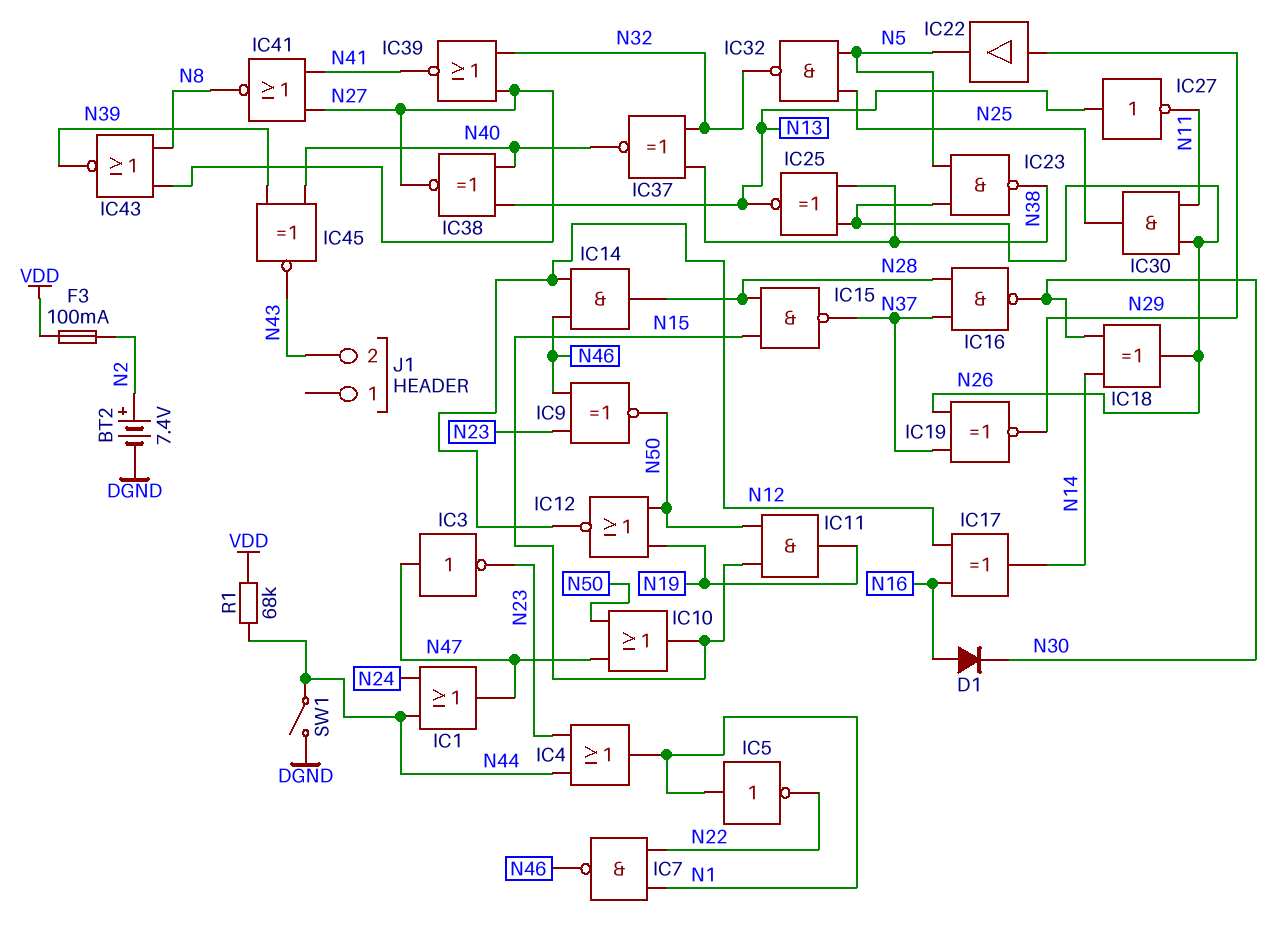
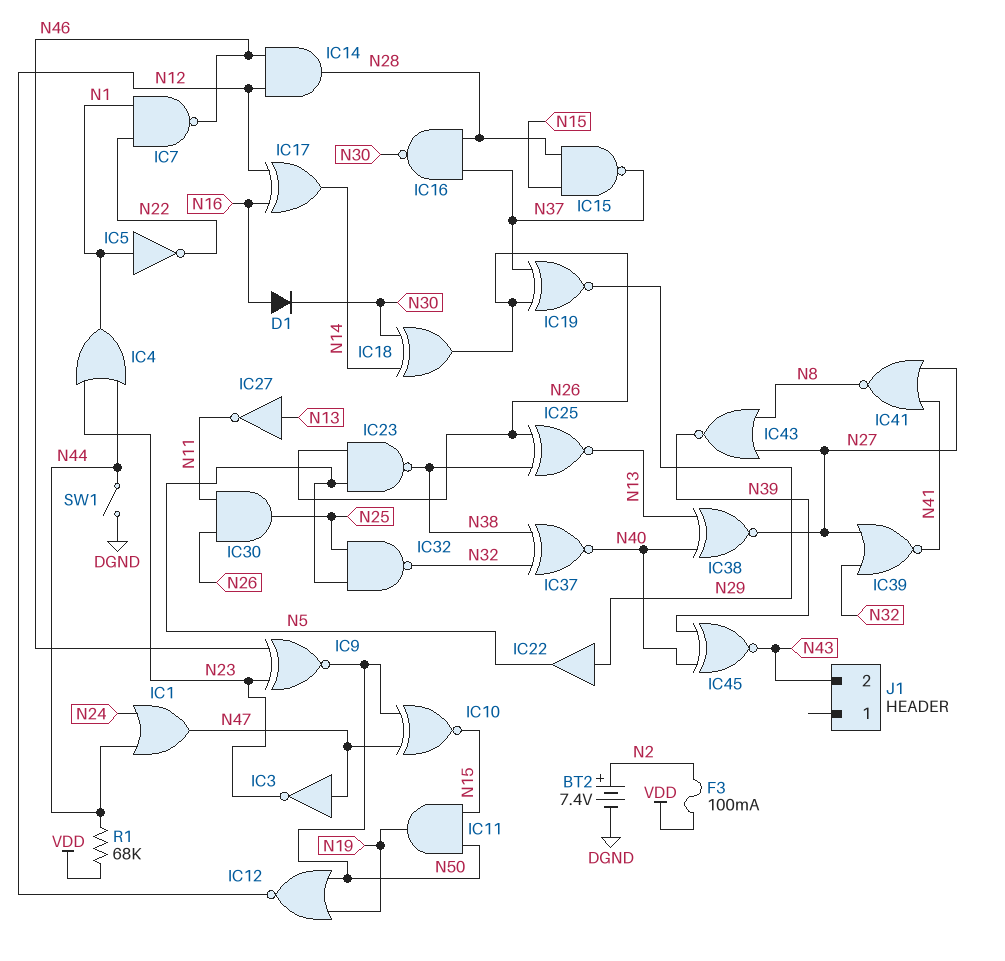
IC10: OR (in N47, in N50, out N15) -> XNOR (in N47, in N50, out N15)

